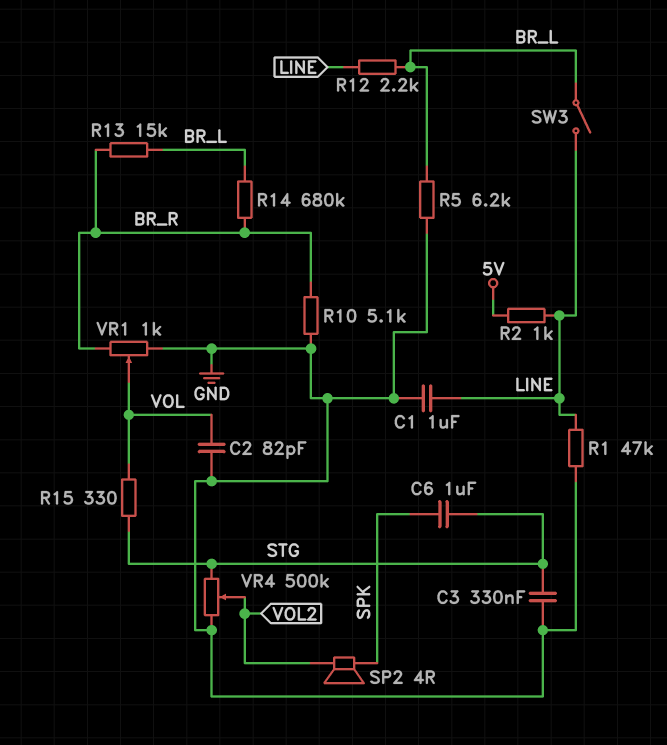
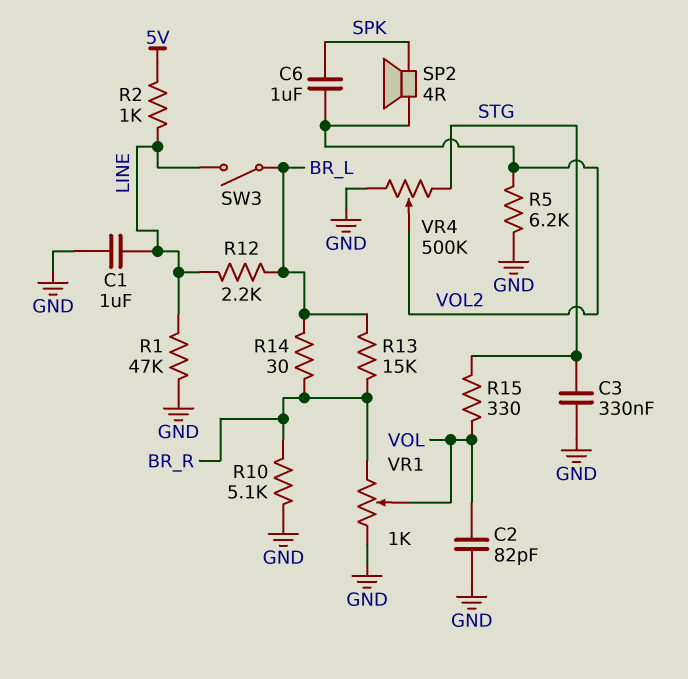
C6: 1uF (SPK, STG) -> 1uF (SPK, VOL2)
R5: 6.2k (BR_L, GND) -> 6.2k (GND, VOL2)
R14: 680k (BR_L, BR_R) -> 30 (BR_L, BR_R)

